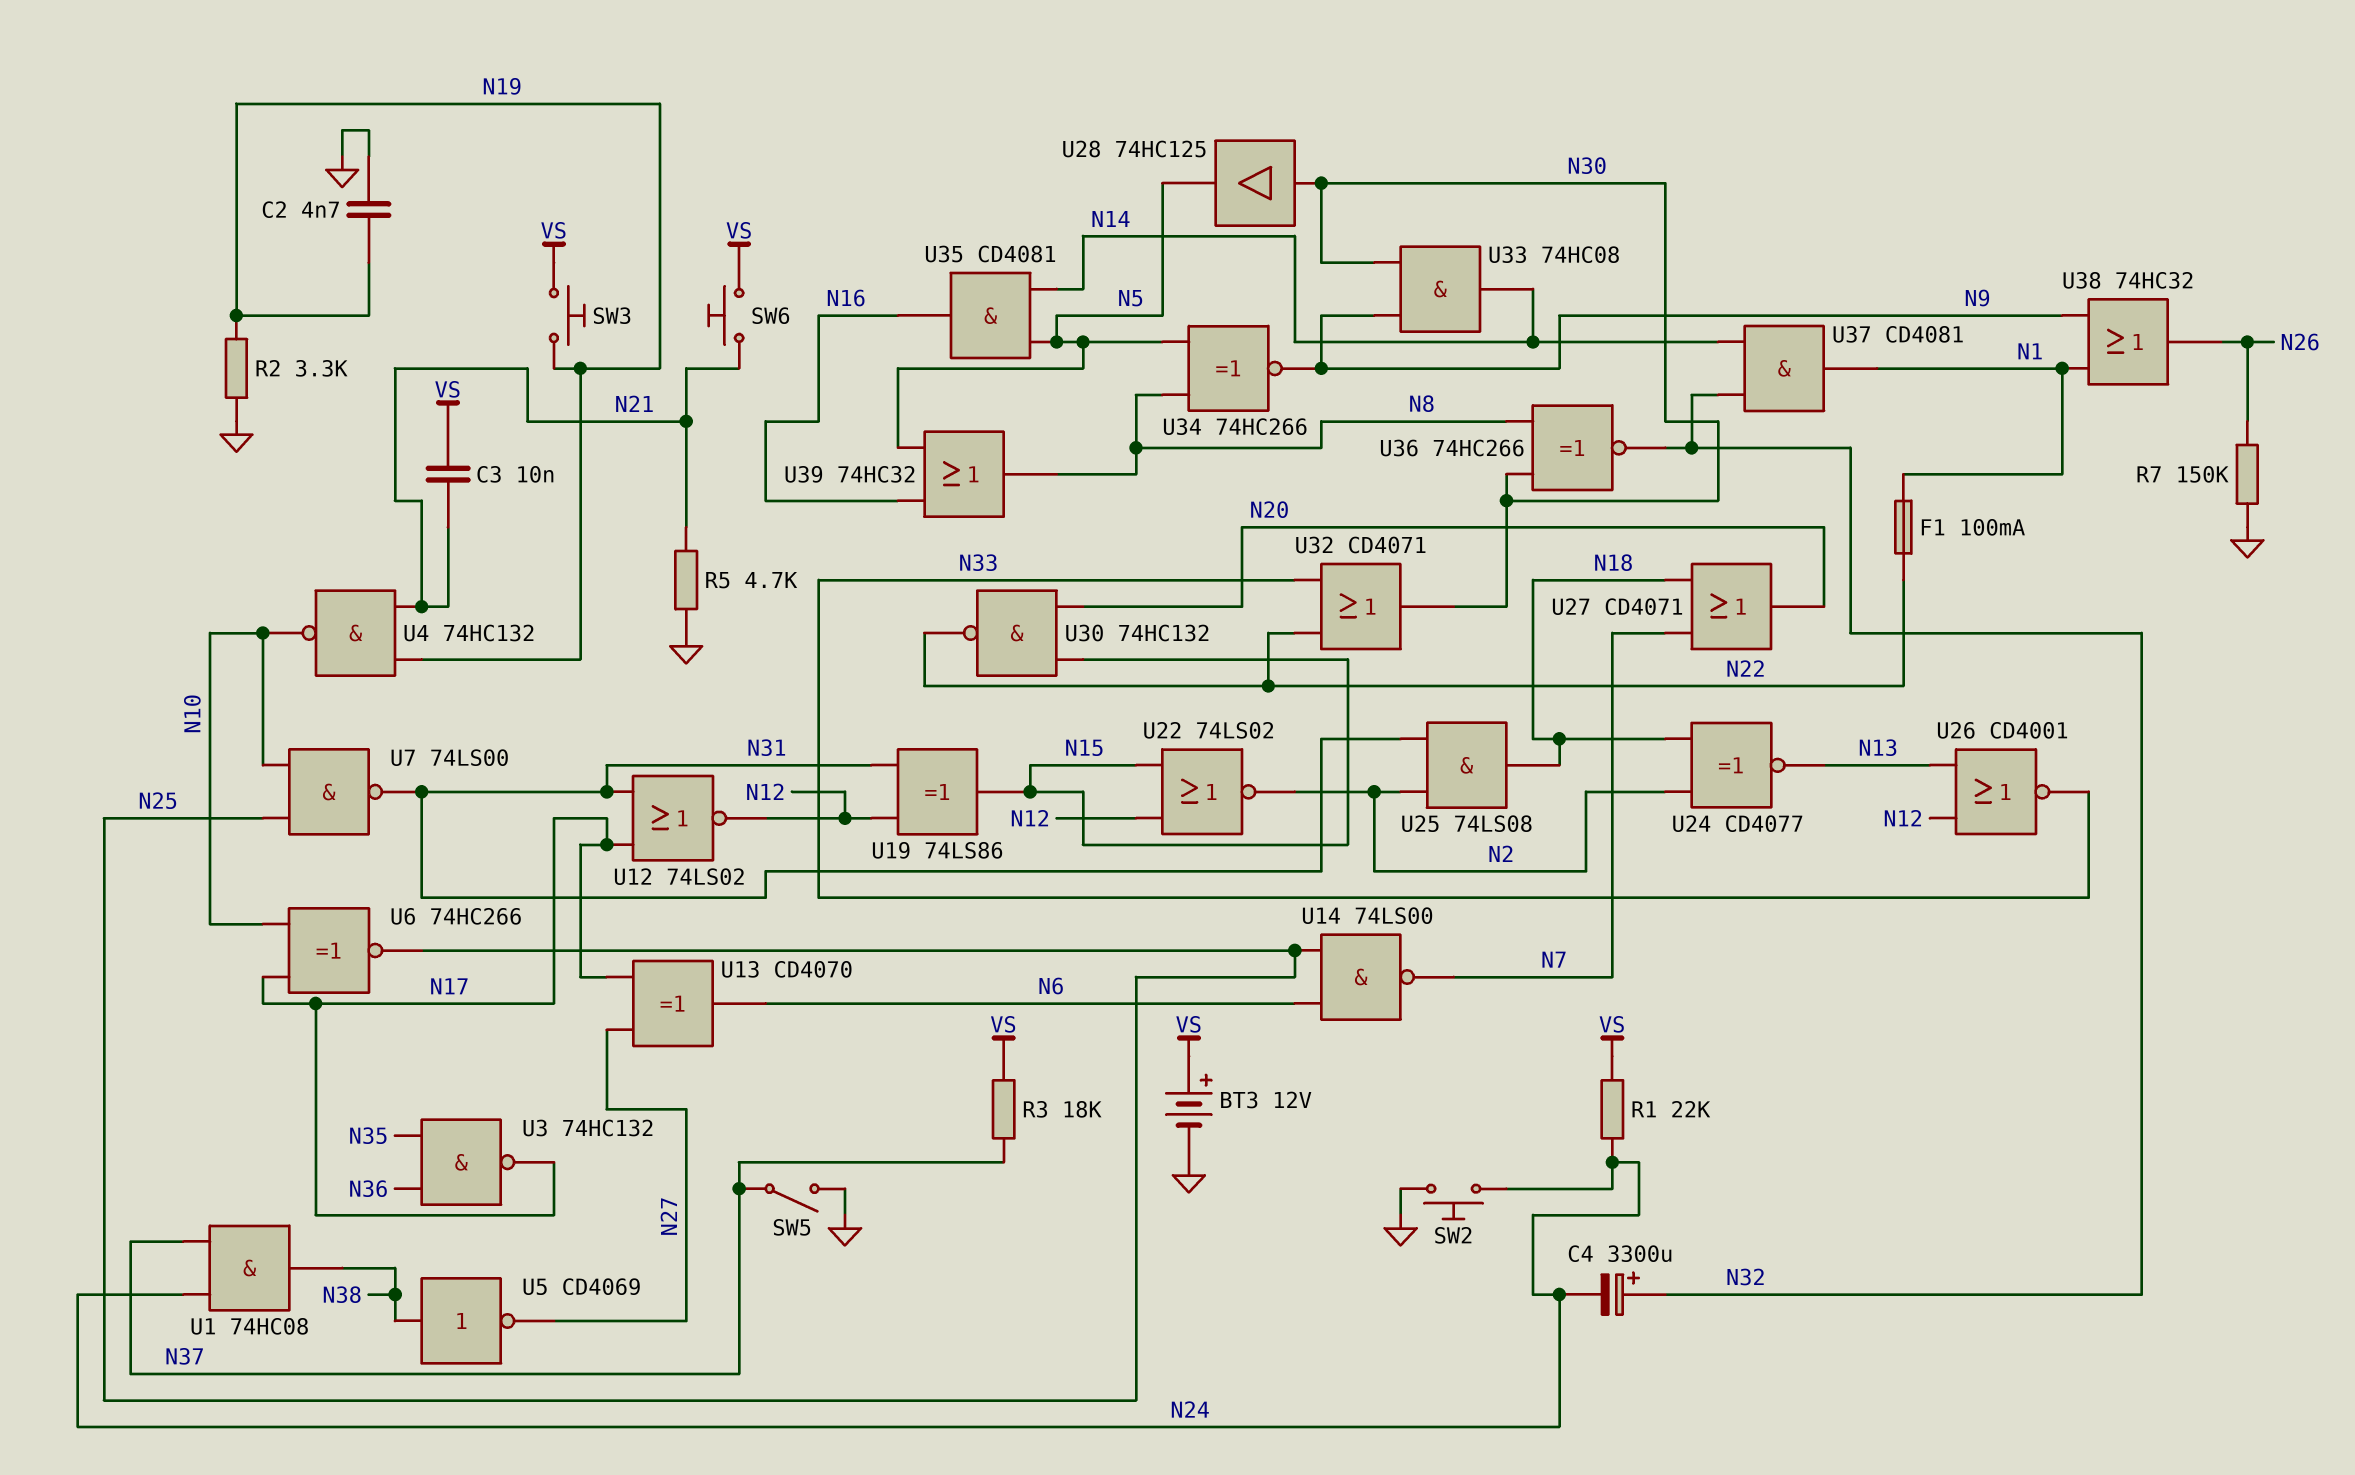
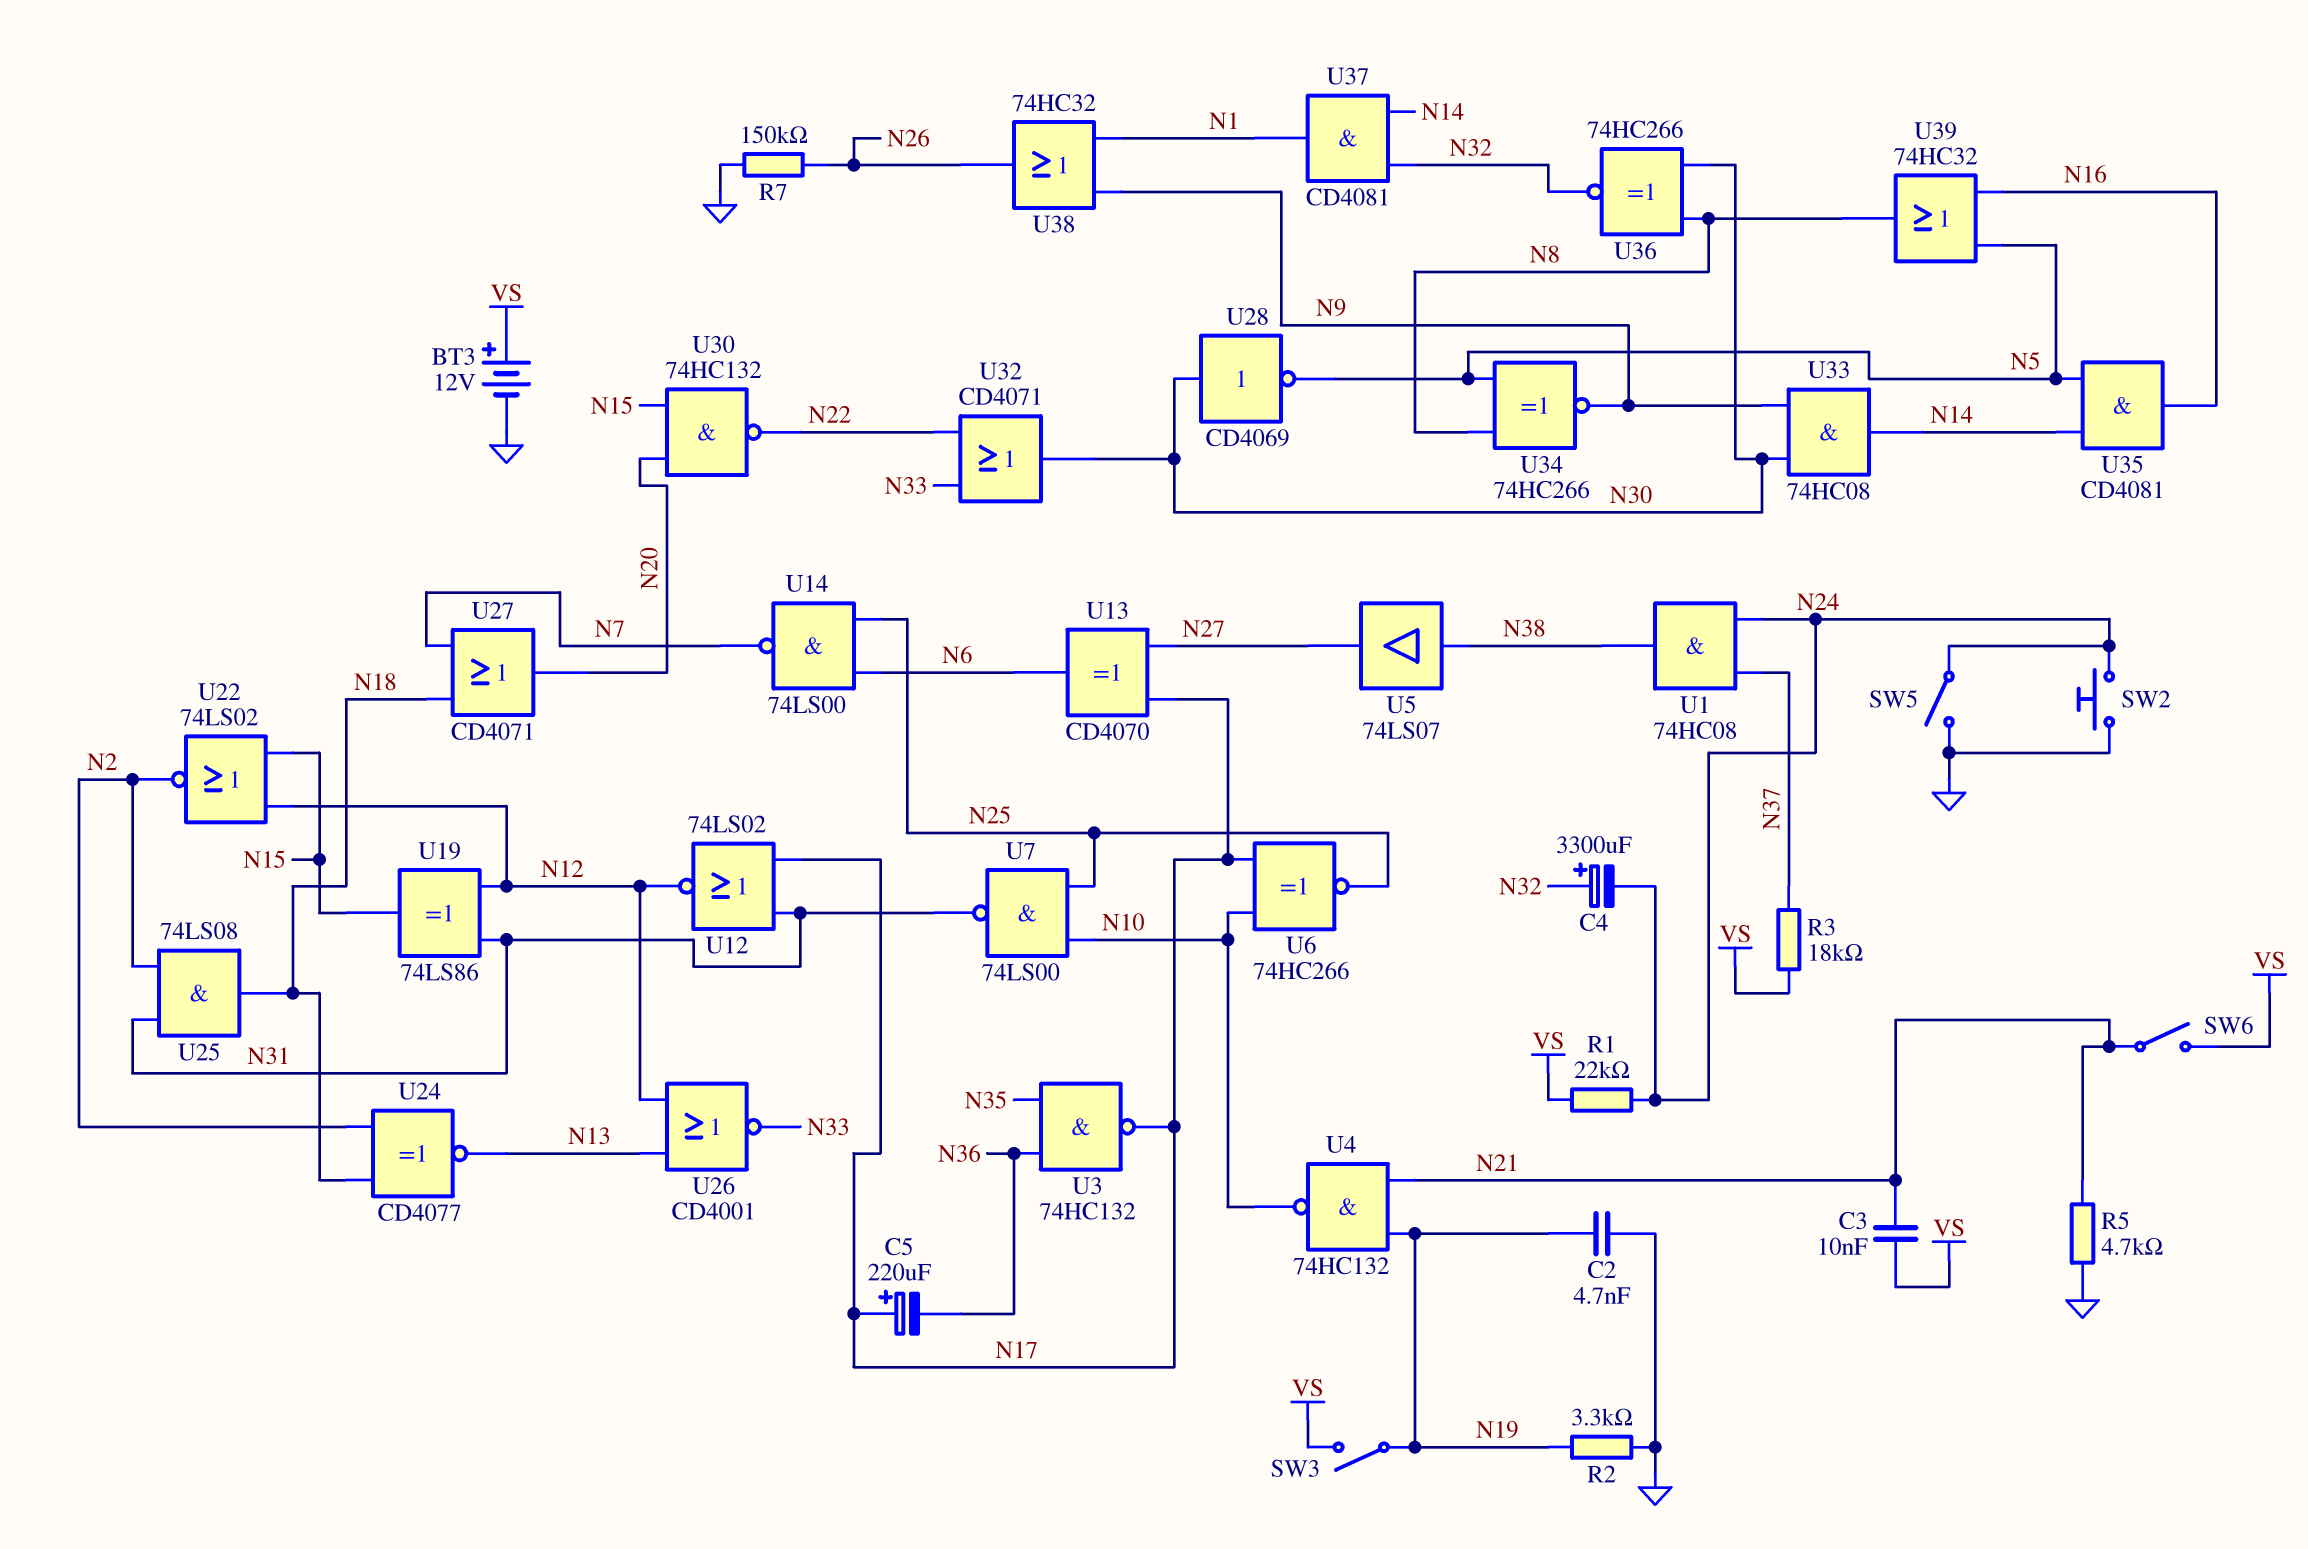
C5: none -> 220uF (plus N17, minus N36)
F1: 100mA (N1, N22) -> none
SW3: button (N19, VS) -> switch (N19, VS)
SW5: switch (GND, N37) -> switch (GND, N24)
SW6: button (N21, VS) -> switch (N21, VS)
U5: NOT CD4069 (in N38, out N27) -> buffer 74LS07 (in N38, out N27)
U28: buffer 74HC125 (in N30, out N5) -> NOT CD4069 (in N30, out N5)

